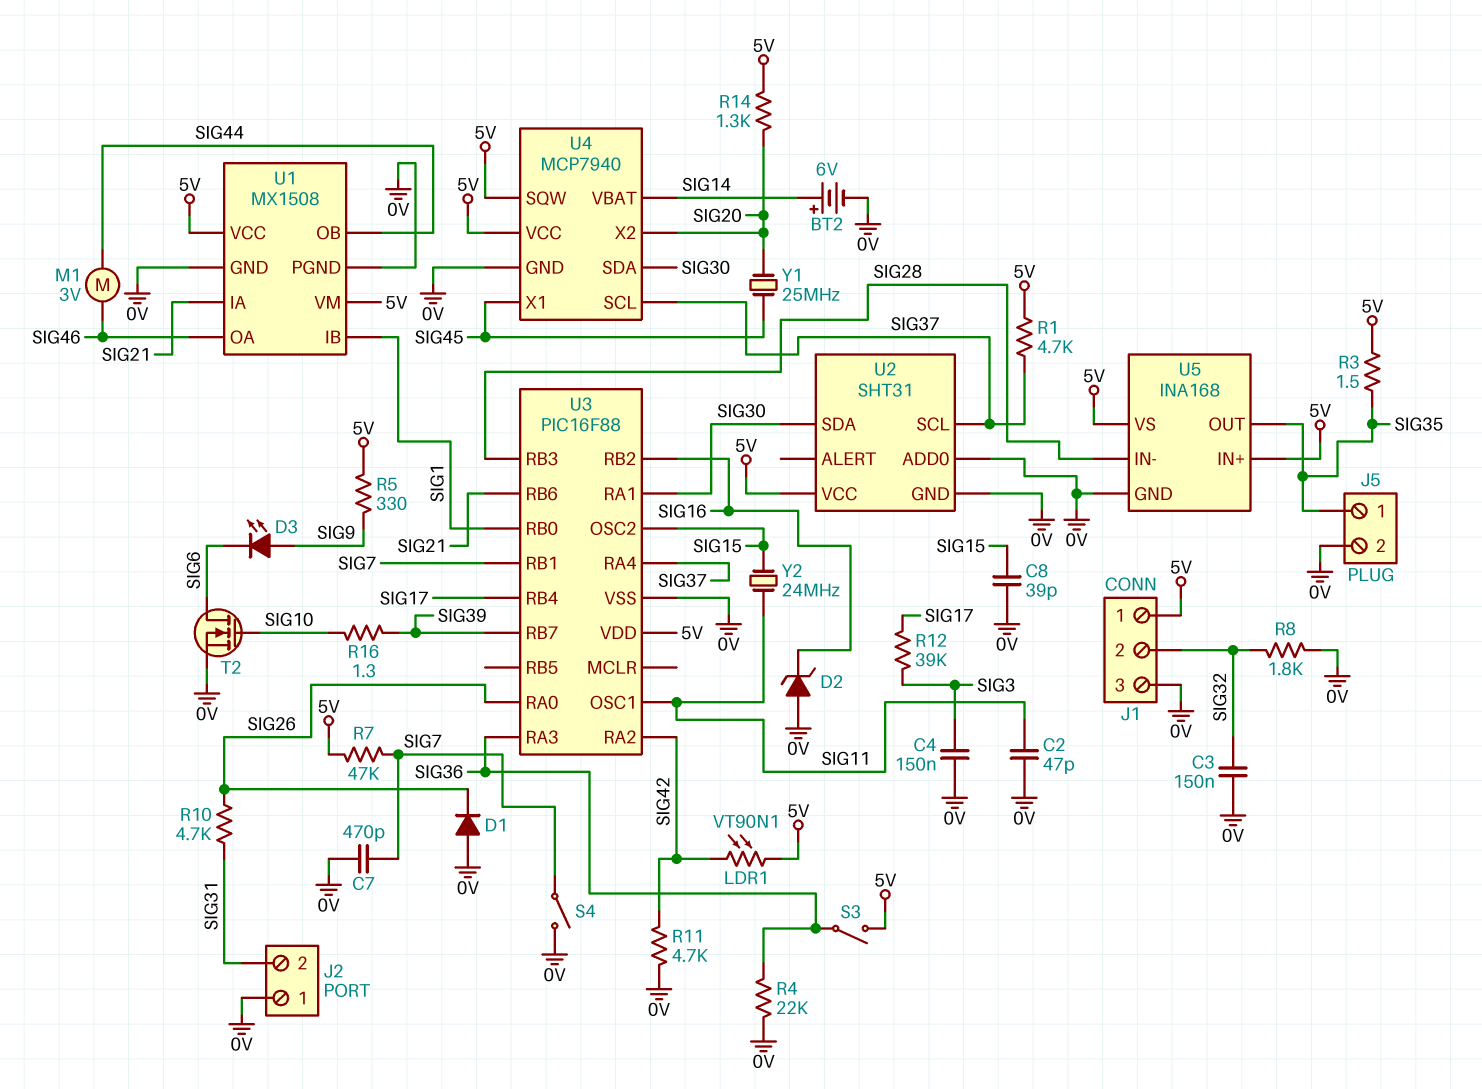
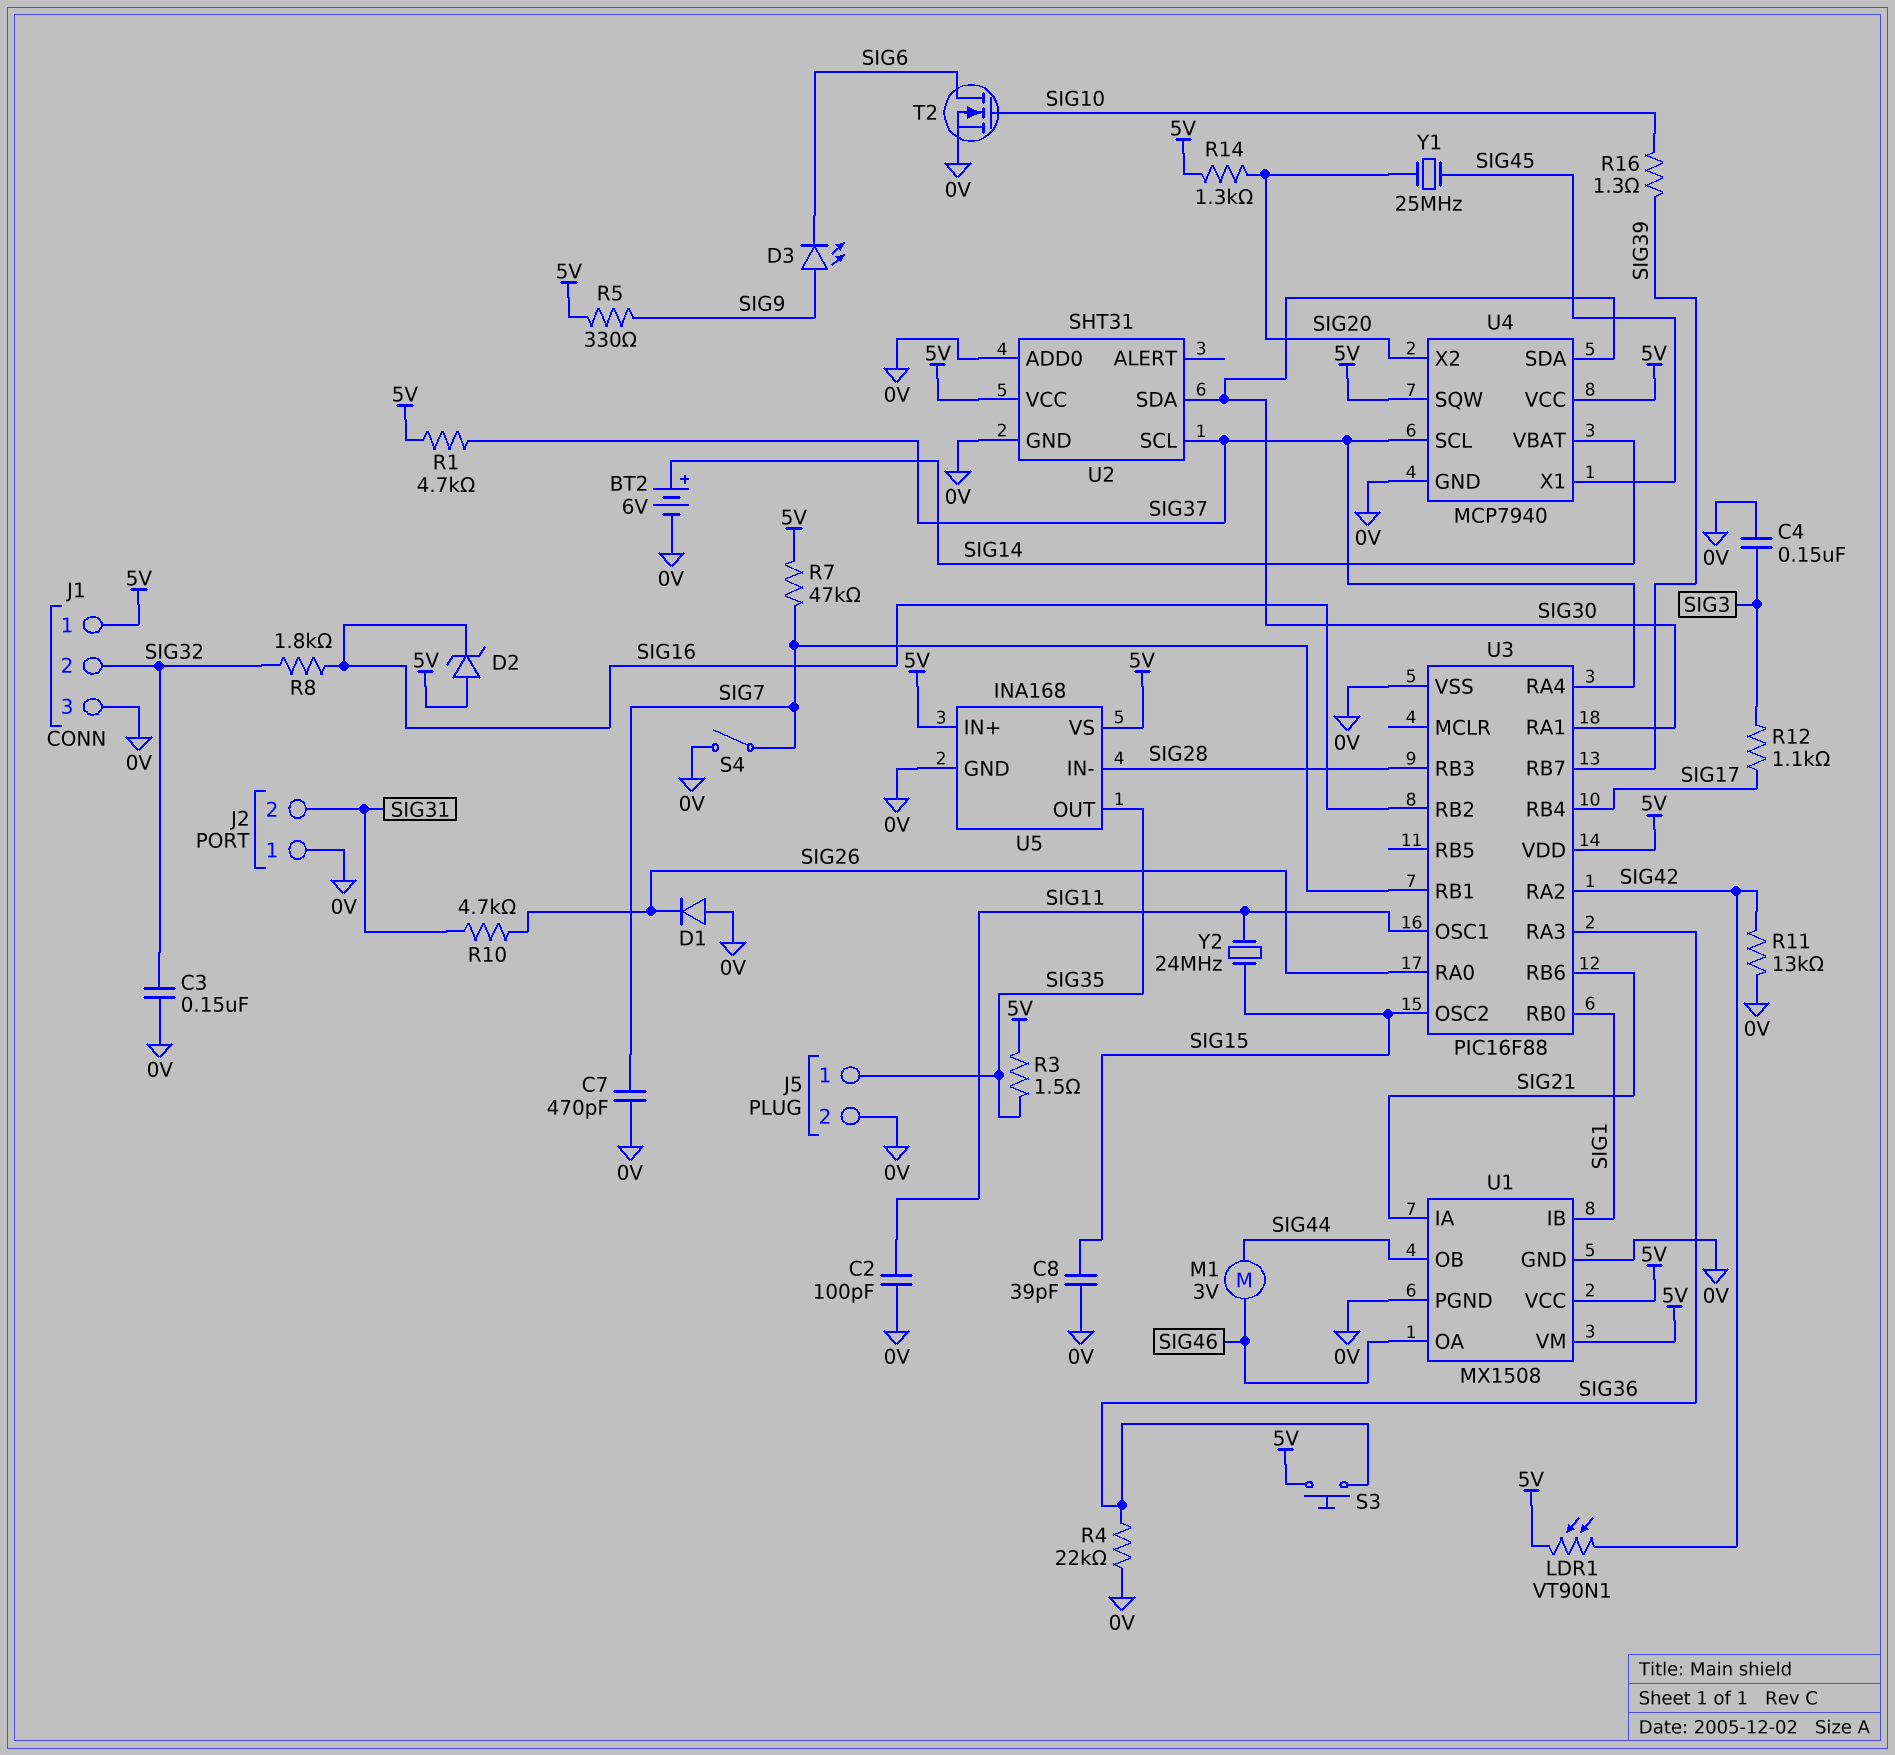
C2: 47pF (0V, SIG11) -> 100pF (0V, SIG11)
D2: zener (A 0V, K SIG16) -> zener (A 5V, K SIG16)
R8: 1.8k (0V, SIG32) -> 1.8k (SIG16, SIG32)
R11: 4.7k (0V, SIG42) -> 13k (0V, SIG42)
R12: 39k (SIG3, SIG17) -> 1.1k (SIG3, SIG17)
S3: switch (5V, SIG36) -> button (5V, SIG36)

